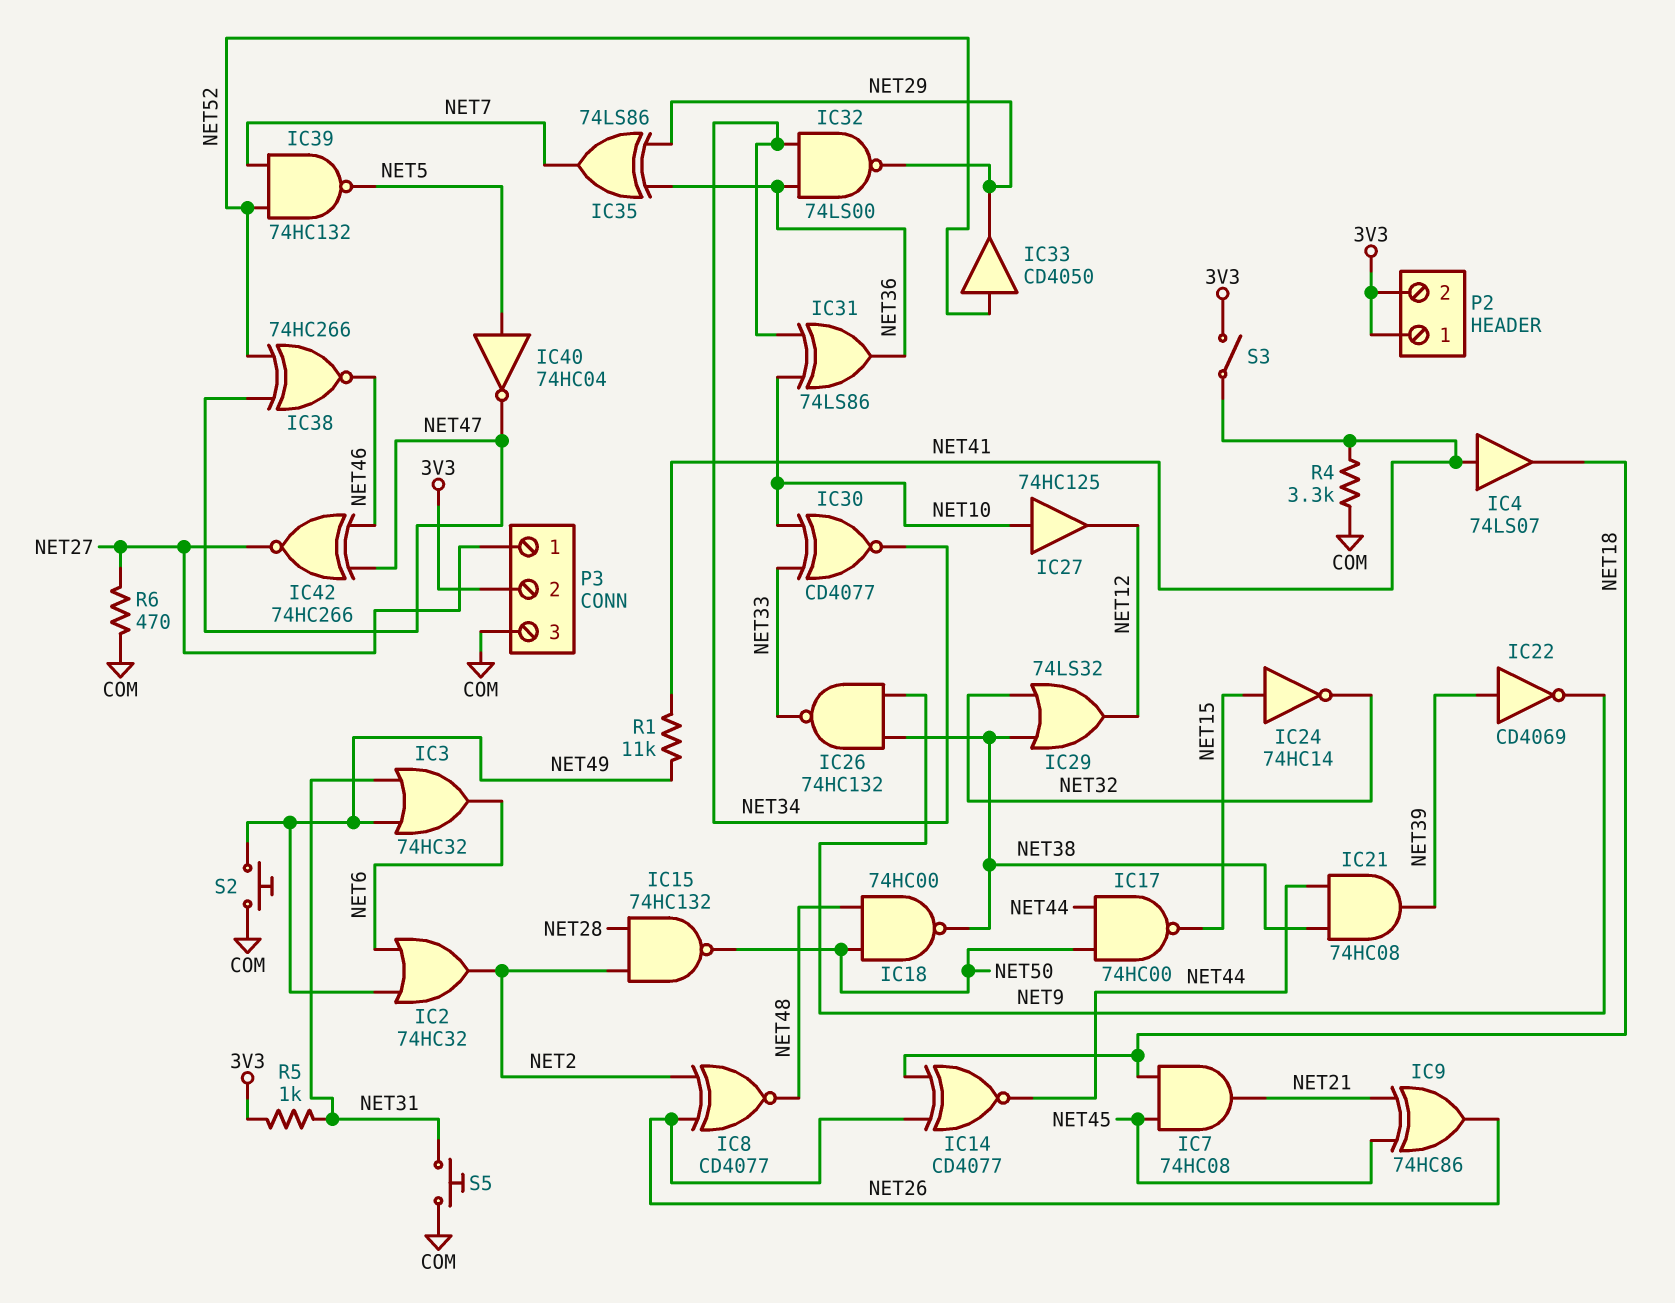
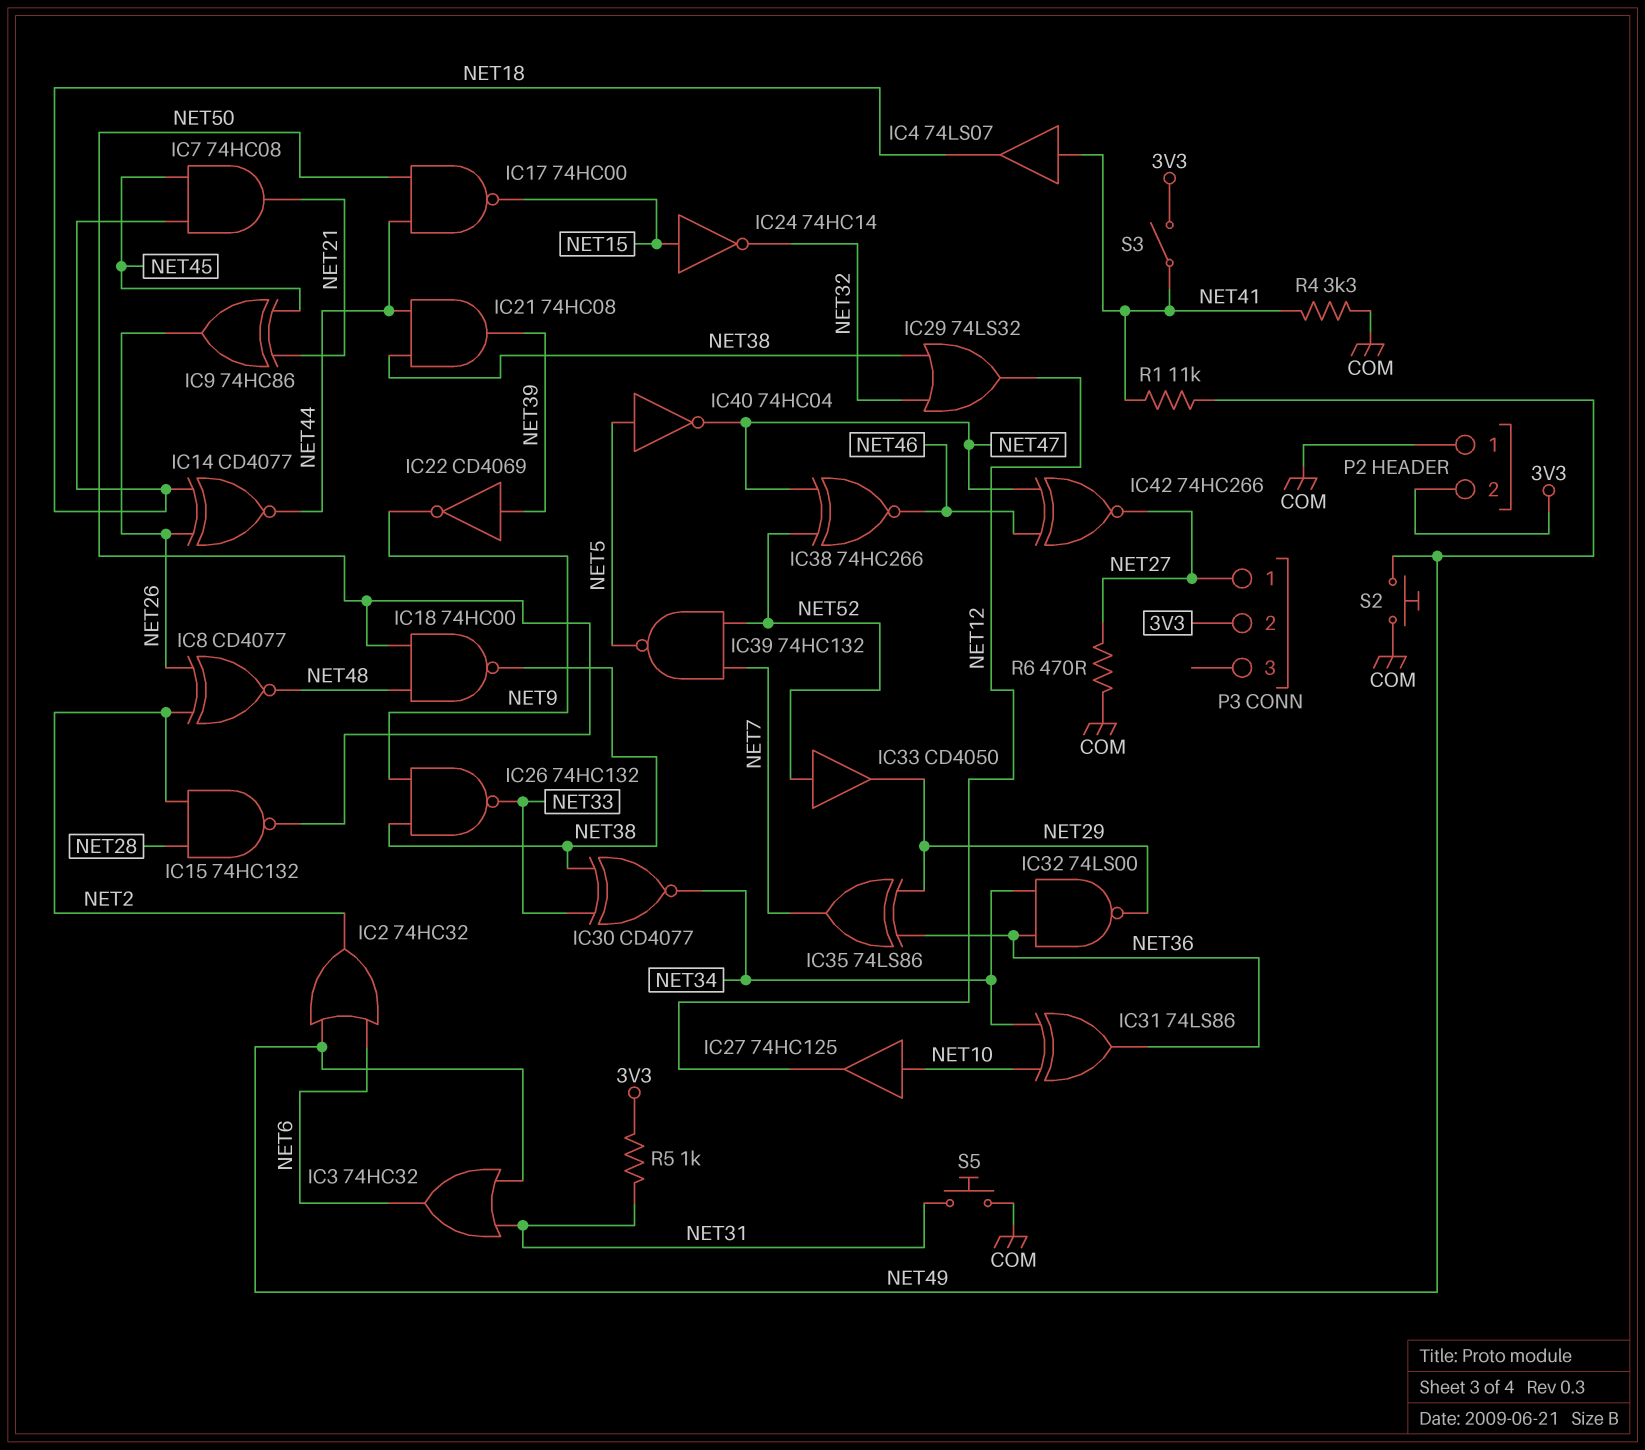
IC30: XNOR CD4077 (in NET10, in NET33, out NET34) -> XNOR CD4077 (in NET33, in NET38, out NET34)
P2 pin 1: 3V3 -> COM
P3 pin 3: COM -> none

